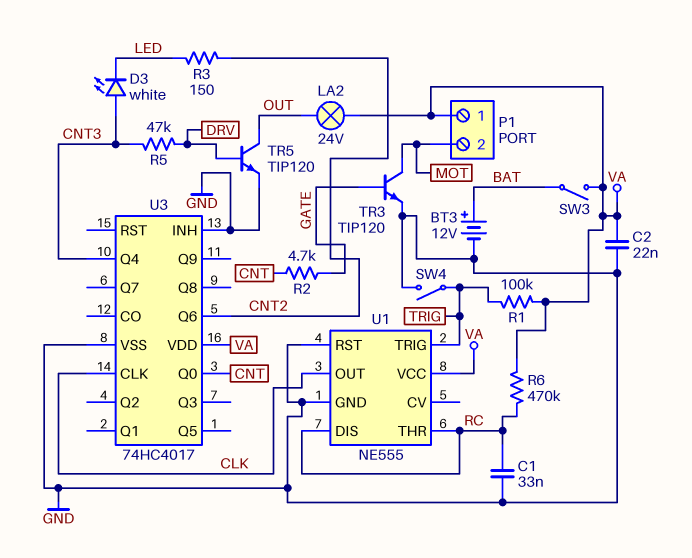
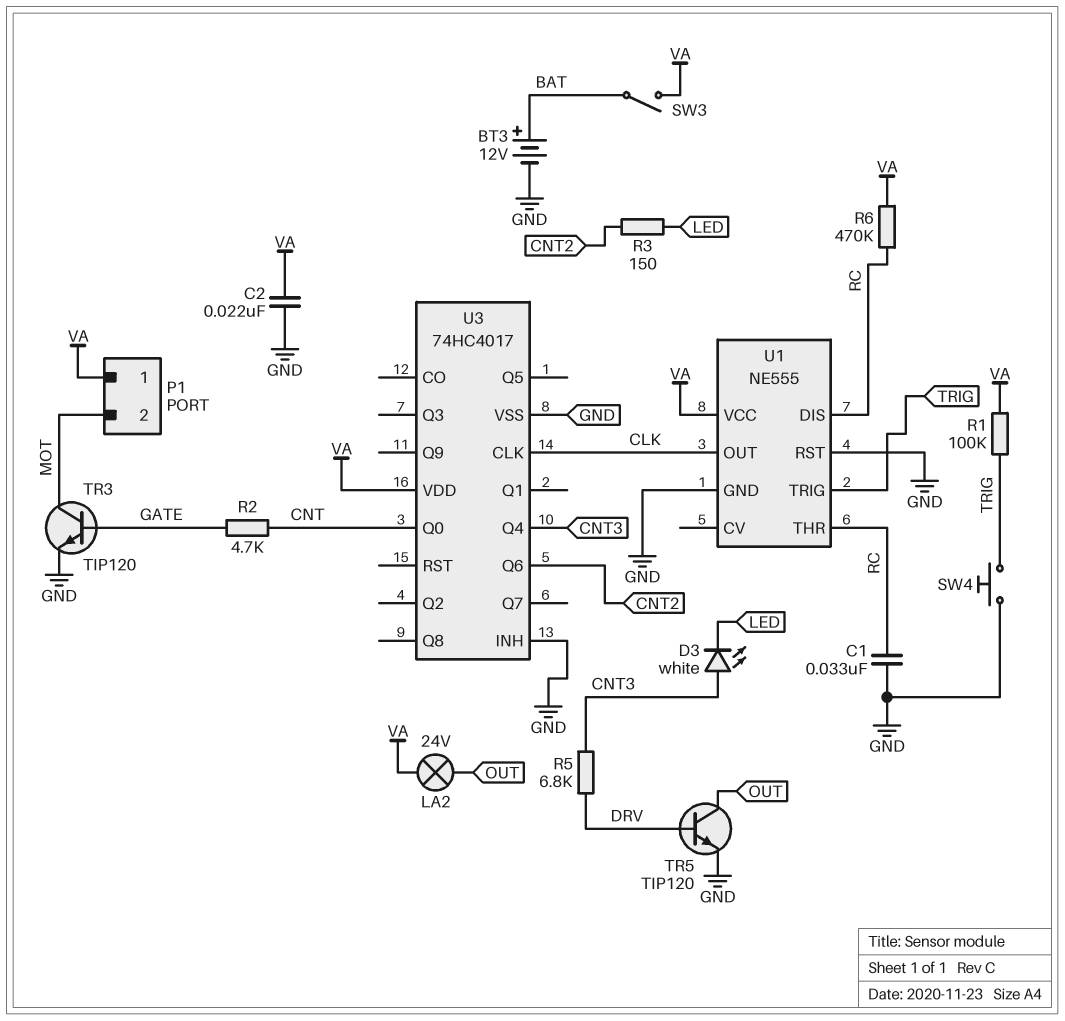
R5: 47k (CNT3, DRV) -> 6.8k (CNT3, DRV)
SW4: switch (GND, TRIG) -> button (GND, TRIG)

